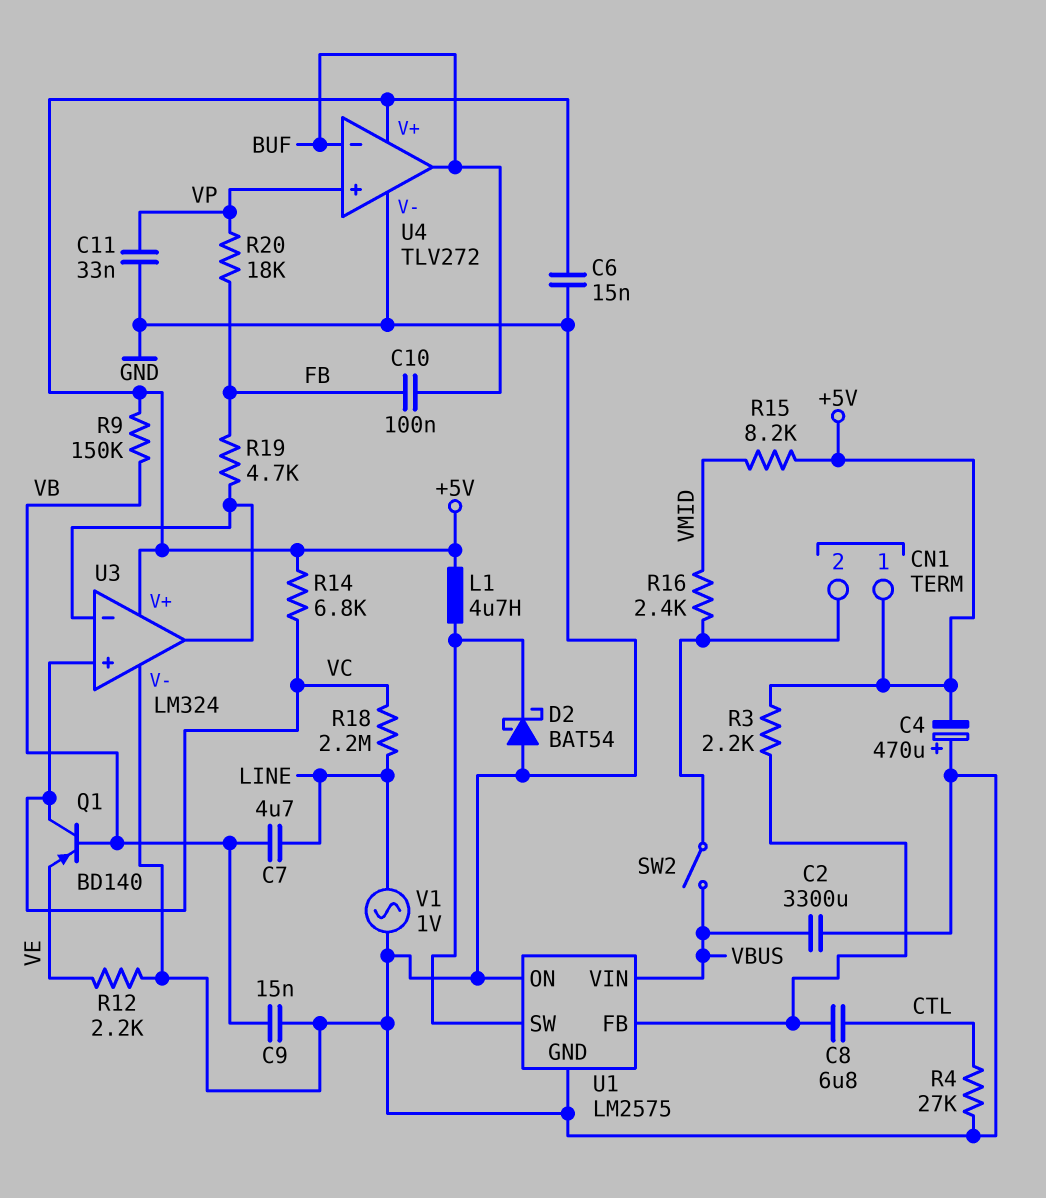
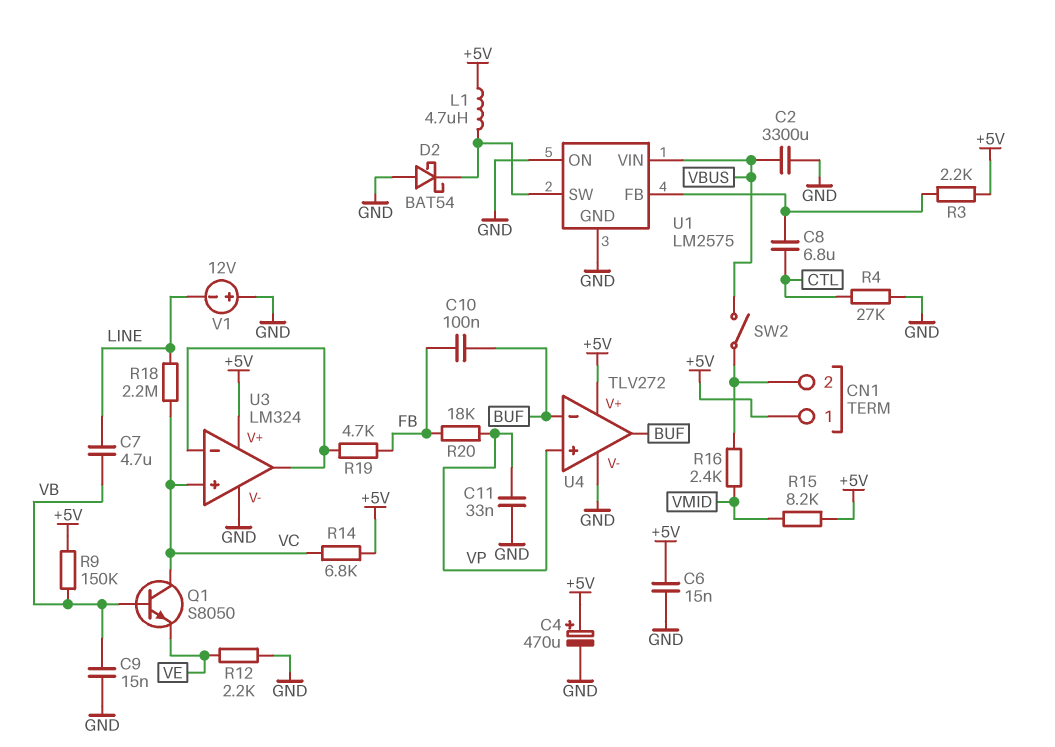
C4: 470uF (plus GND, minus +5V) -> 470uF (plus +5V, minus GND)
Q1: PNP BD140 (B VB, C VC, E VE) -> NPN S8050 (B VB, C VC, E VE)
V1: AC 1V (GND, LINE) -> 12V (plus GND, minus LINE)

